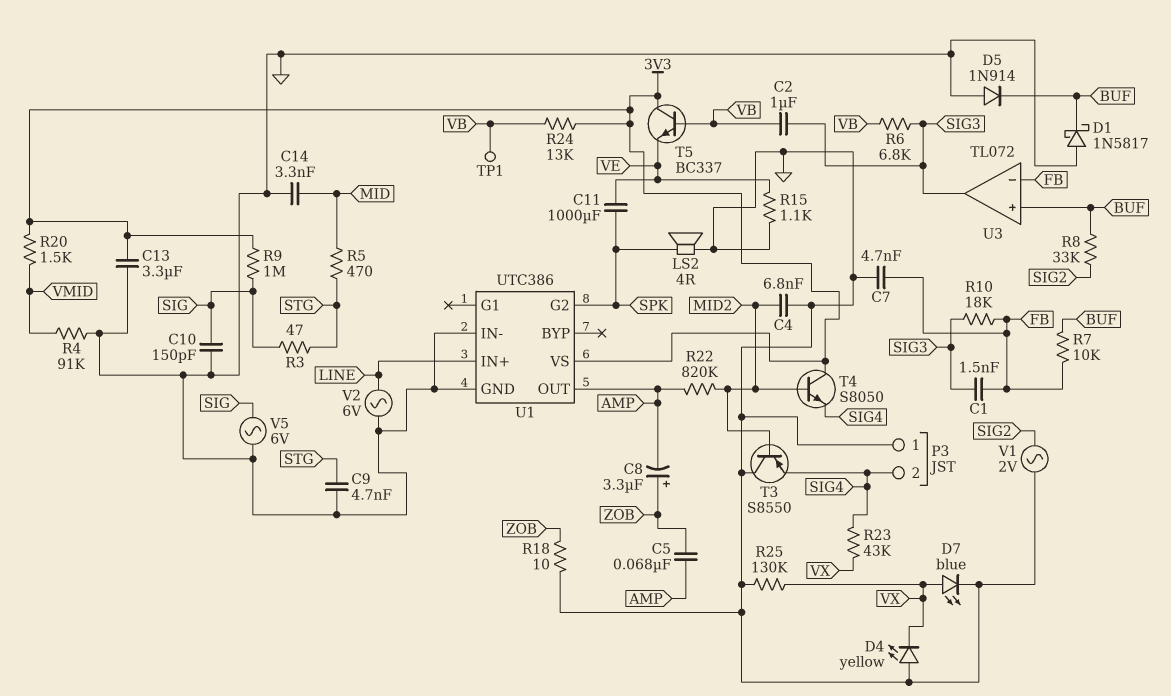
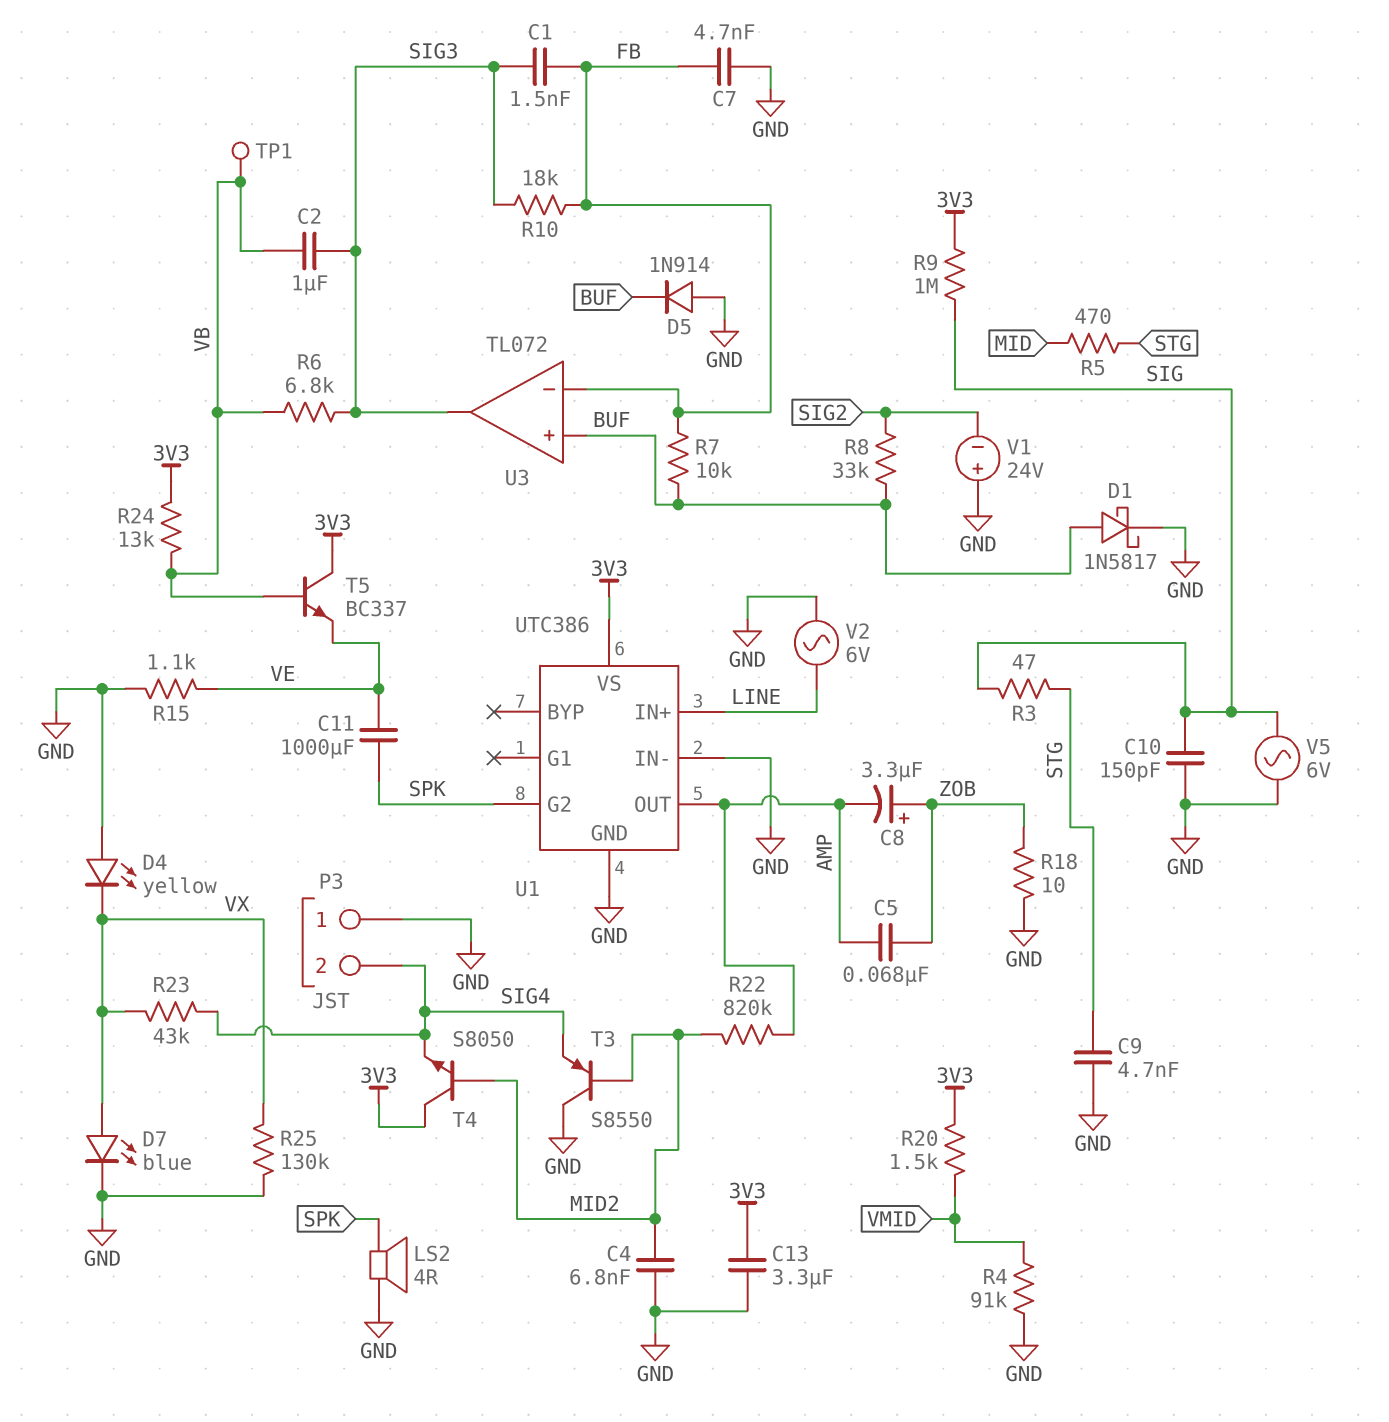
C14: 3.3nF (GND, MID) -> none
D1: schottky 1N5817 (A GND, K BUF) -> schottky 1N5817 (A BUF, K GND)
V1: AC 2V (GND, SIG2) -> 24V (plus GND, minus SIG2)

